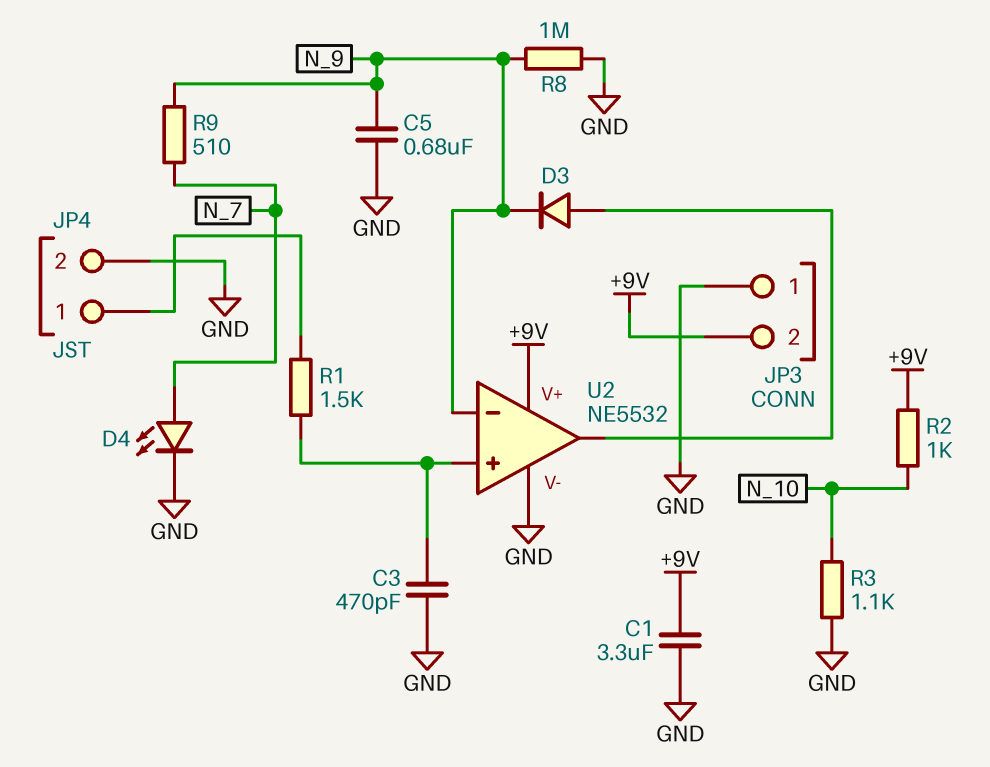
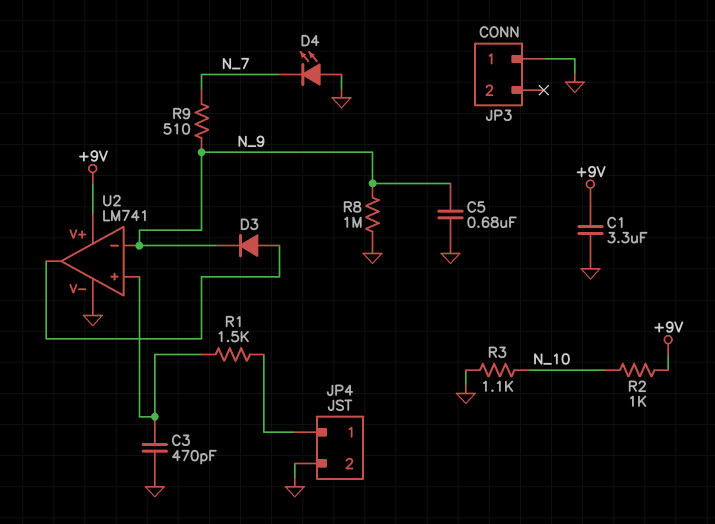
D4: LED (A N_7, K GND) -> LED (A GND, K N_7)
JP3 pin 2: +9V -> none
U2: NE5532 -> LM741

